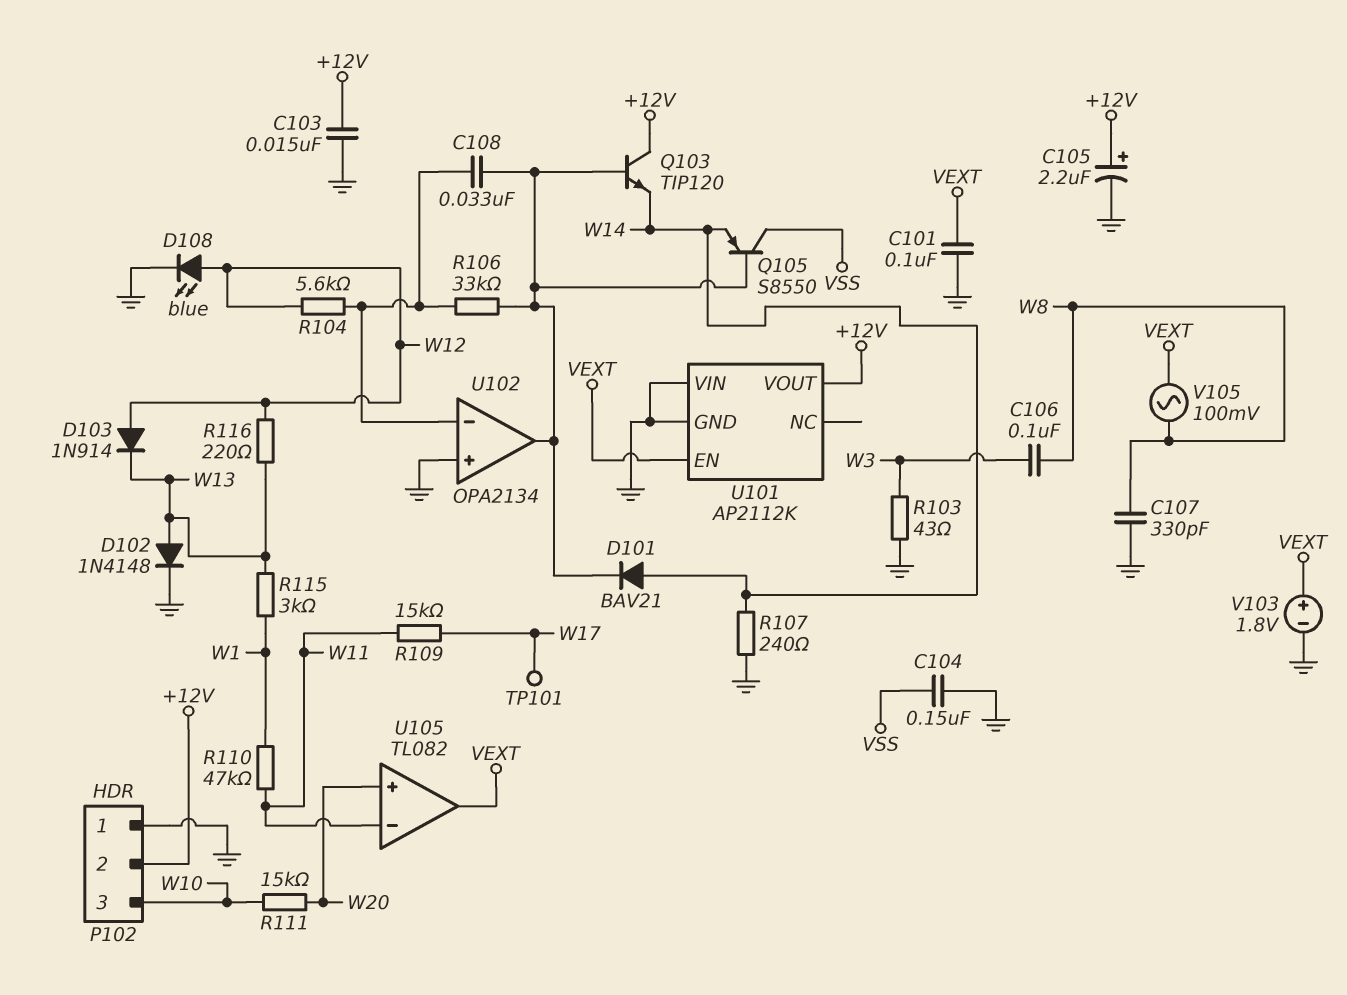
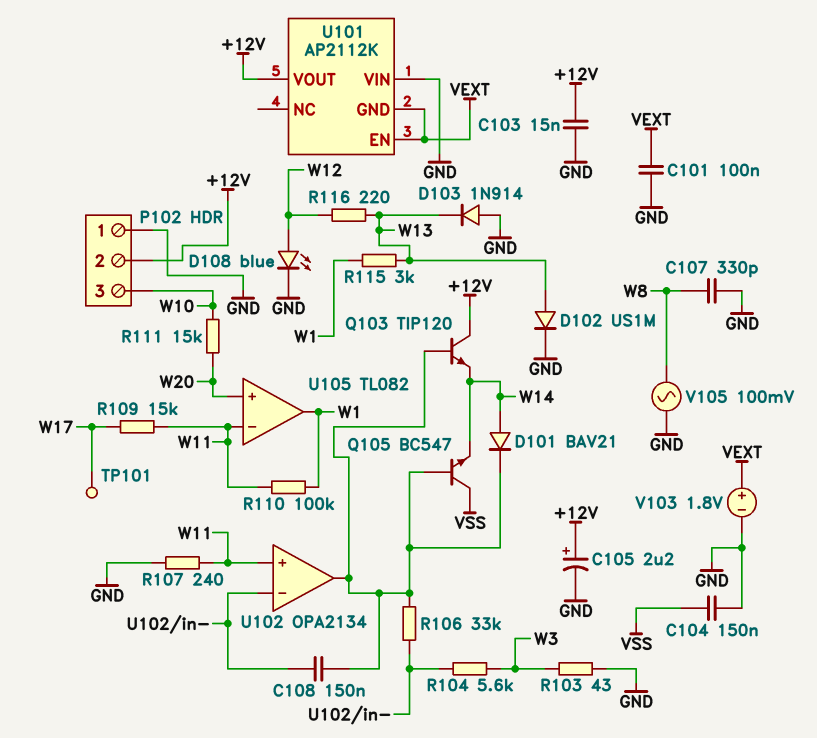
C106: 100nF (W3, W8) -> none
C108: 33nF (U102/in-, U102/out) -> 150nF (U102/in-, U102/out)
D102: diode 1N4148 (A W13, K GND) -> diode US1M (A W13, K GND)
D103: diode 1N914 (A W12, K W13) -> diode 1N914 (A GND, K W13)
Q105: PNP S8550 (B U102/out, C VSS, E W14) -> NPN BC547 (B U102/out, C VSS, E W14)
R104: 5.6k (U102/in-, W12) -> 5.6k (U102/in-, W3)
R107: 240 (GND, W14) -> 240 (GND, W11)
R110: 47k (W1, W11) -> 100k (W1, W11)
U101 pin GND: GND -> VEXT
U102 pin in+: GND -> W11
U105 pin out: VEXT -> W1
V105: AC 100mV (VEXT, W8) -> AC 100mV (GND, W8)

